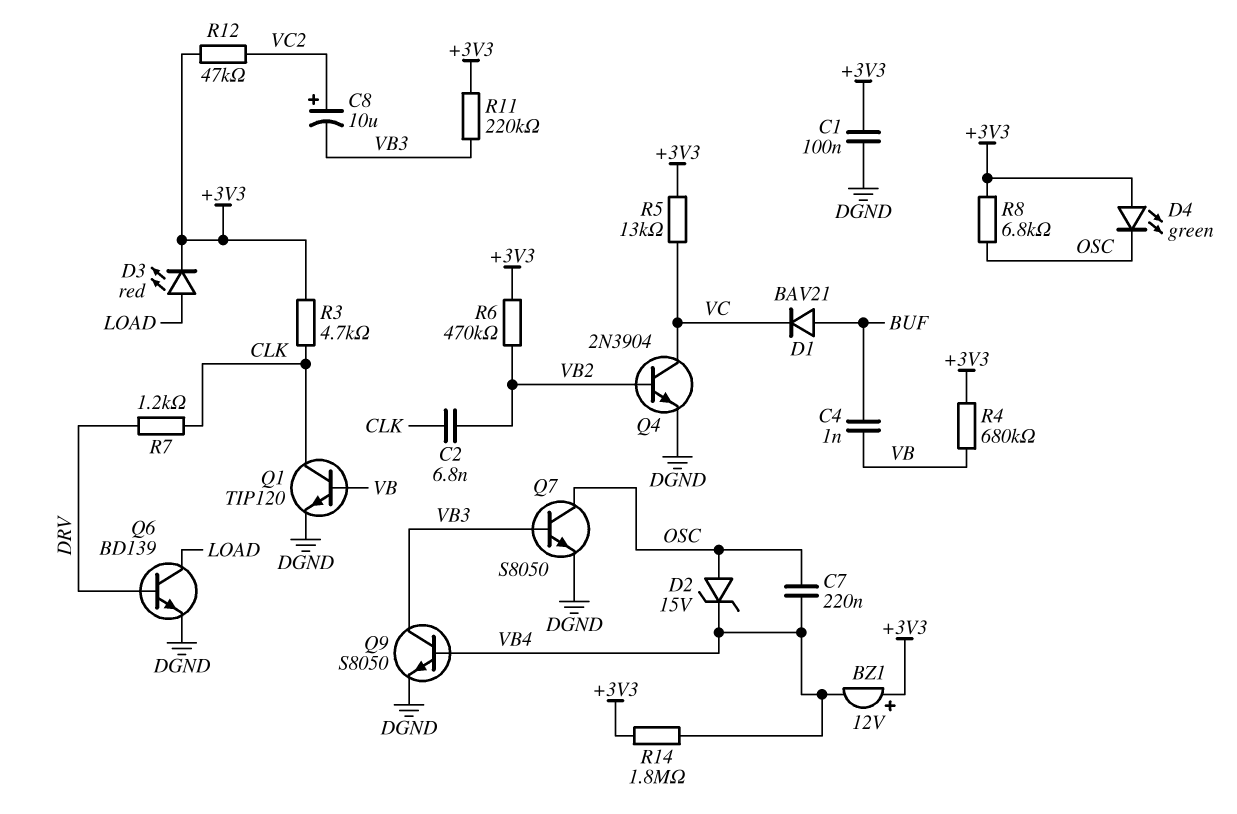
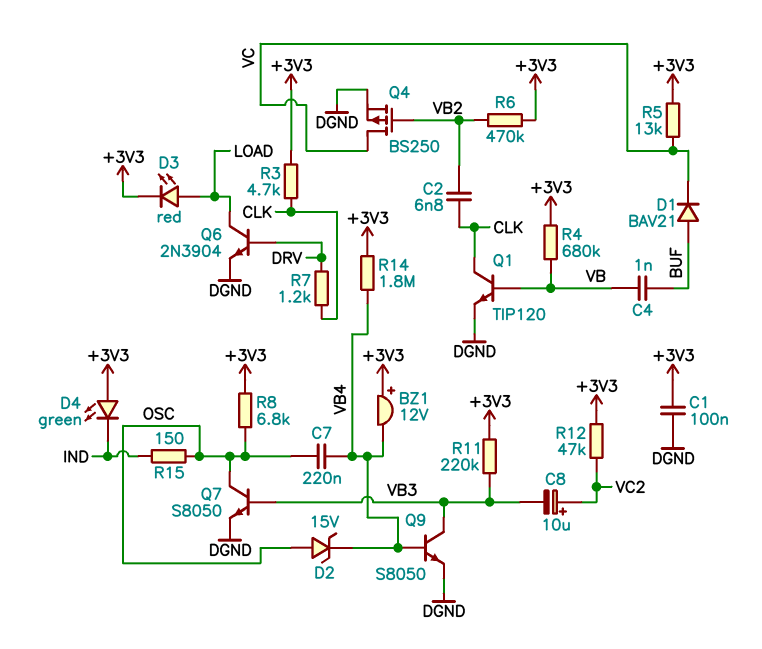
D4: LED green (A +3V3, K OSC) -> LED green (A +3V3, K IND)
Q4: NPN 2N3904 (B VB2, C VC, E DGND) -> PMOS BS250 (G VB2, D VC, S DGND)
Q6: NPN BD139 (B DRV, C LOAD, E DGND) -> NPN 2N3904 (B DRV, C LOAD, E DGND)
R15: none -> 150 (IND, OSC)

